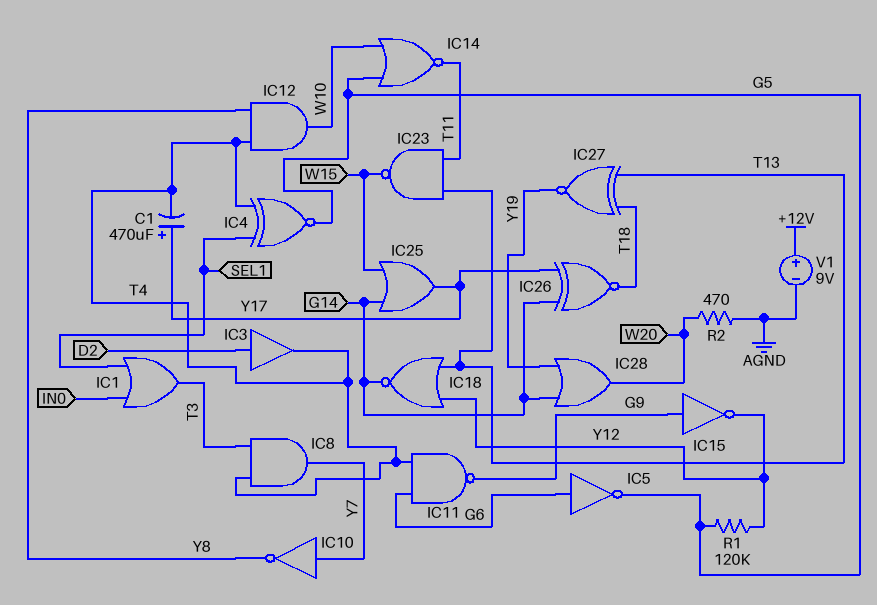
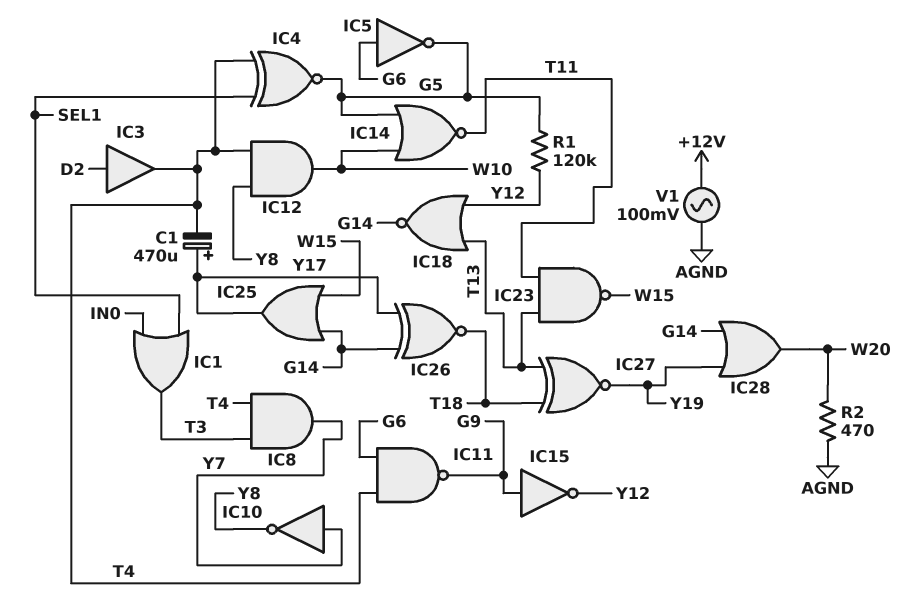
V1: 9V (plus +12V, minus AGND) -> AC 100mV (+12V, AGND)

